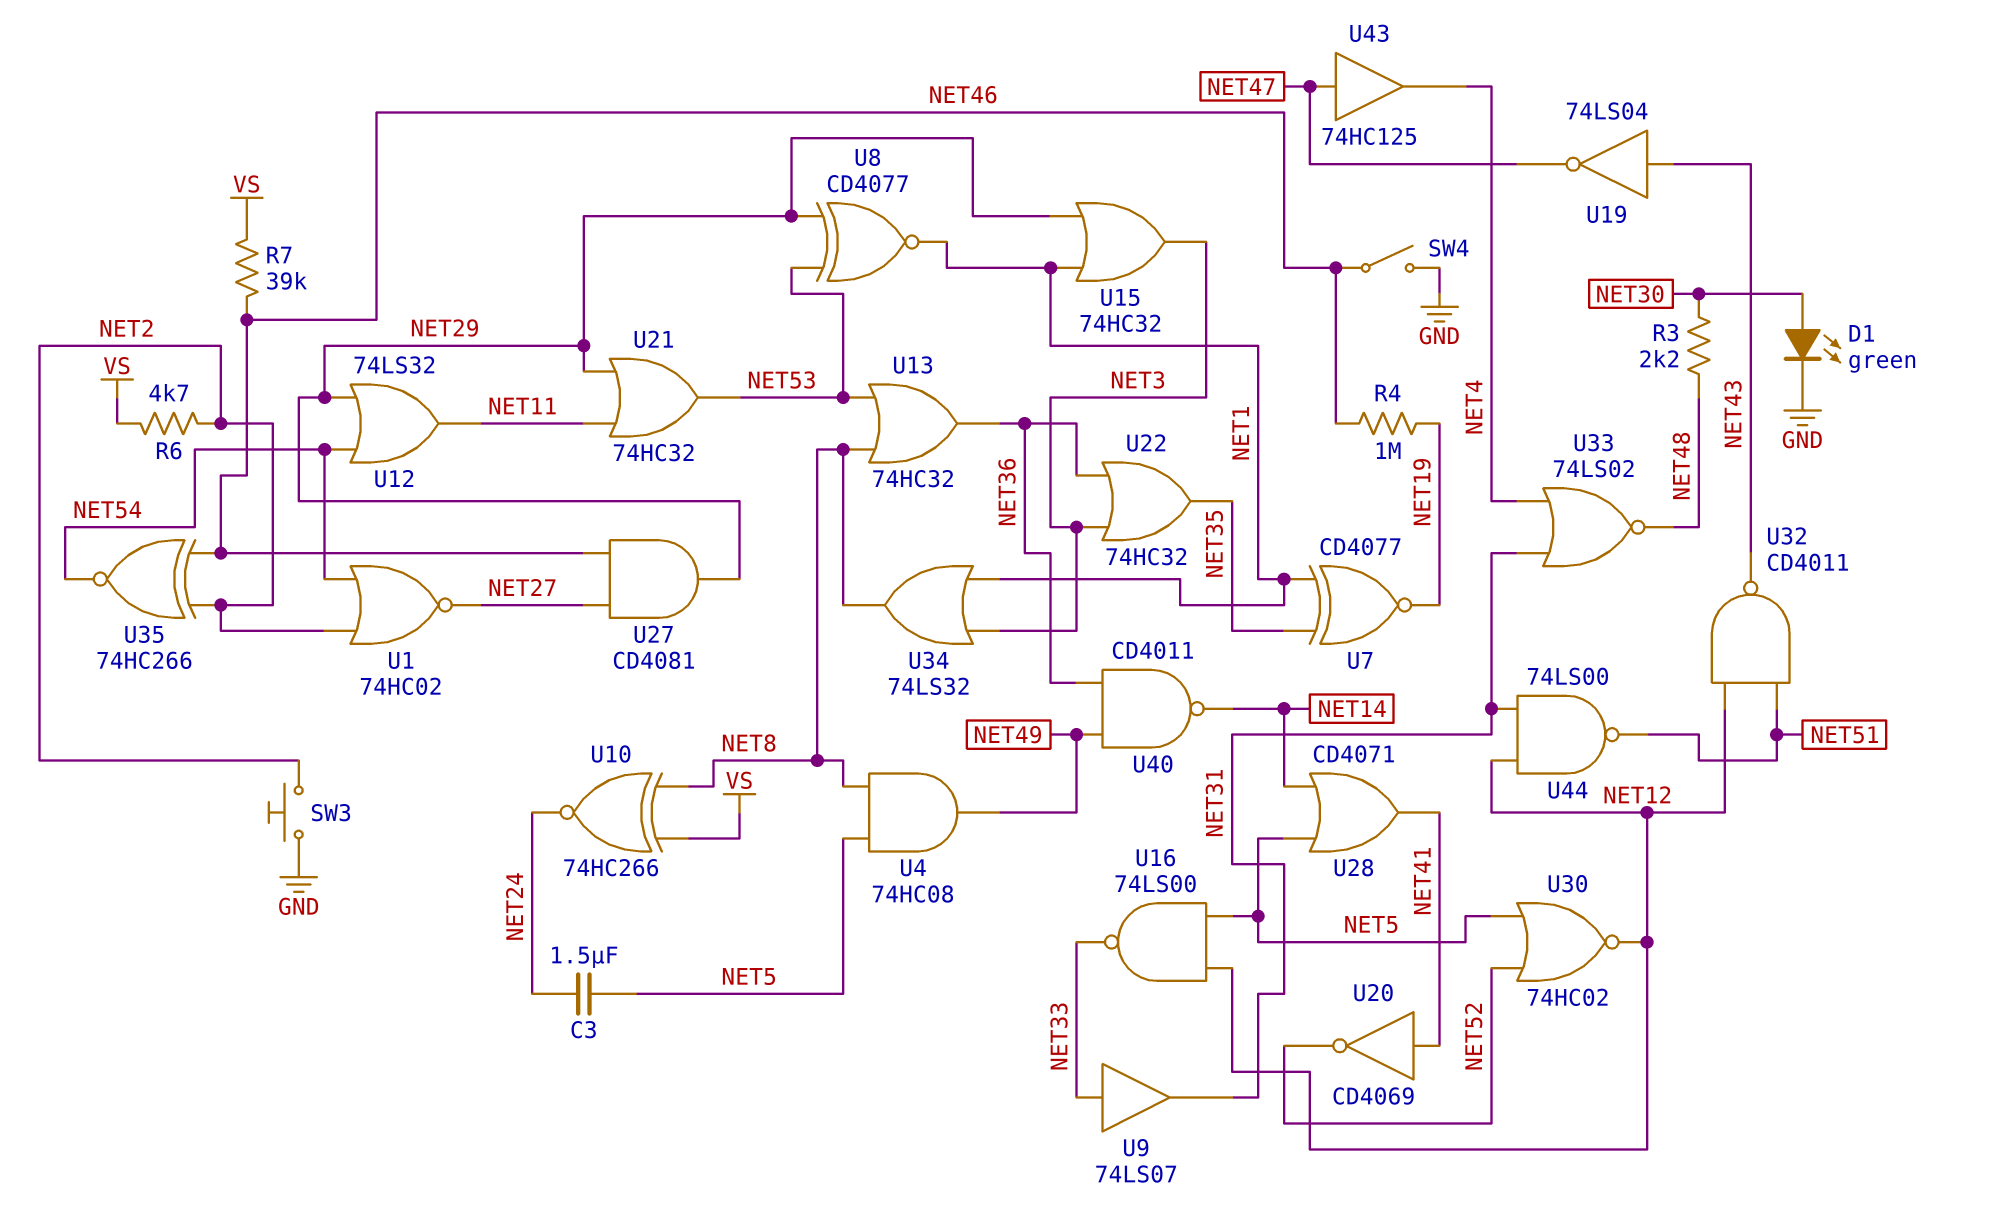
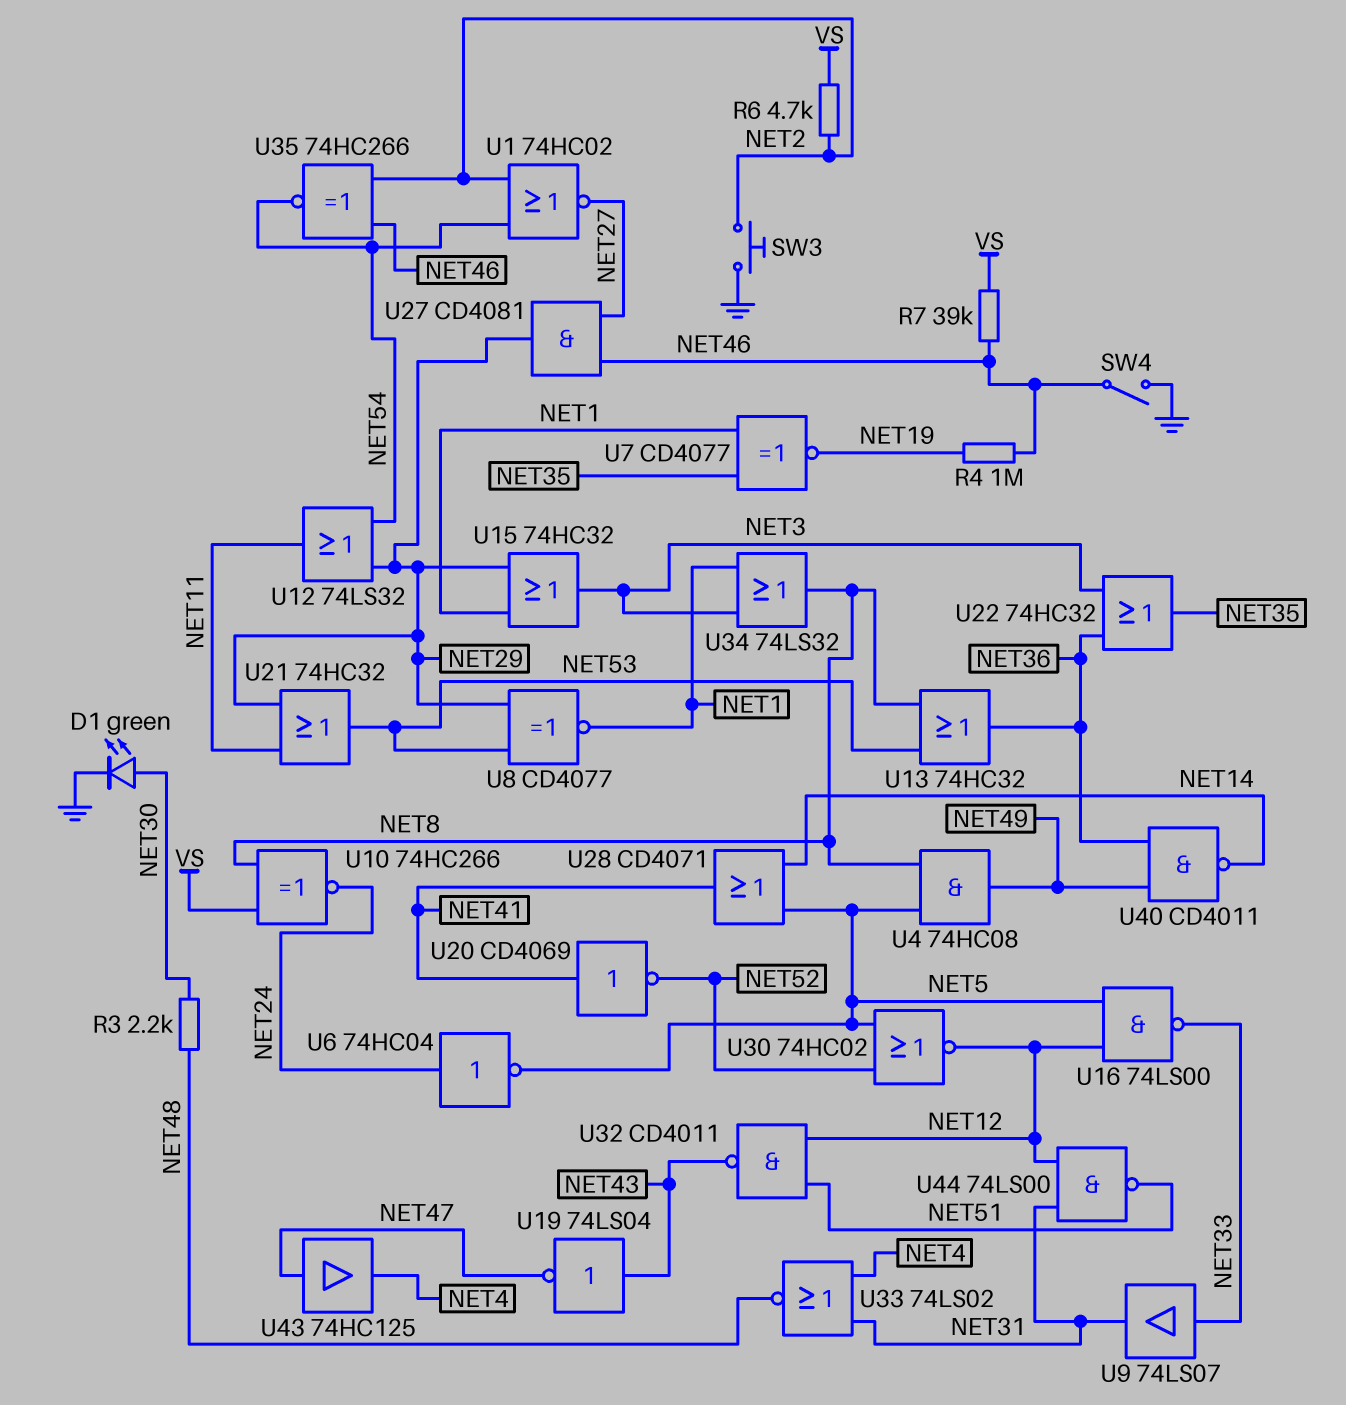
C3: 1.5uF (NET5, NET24) -> none
U6: none -> NOT 74HC04 (in NET24, out NET5)

